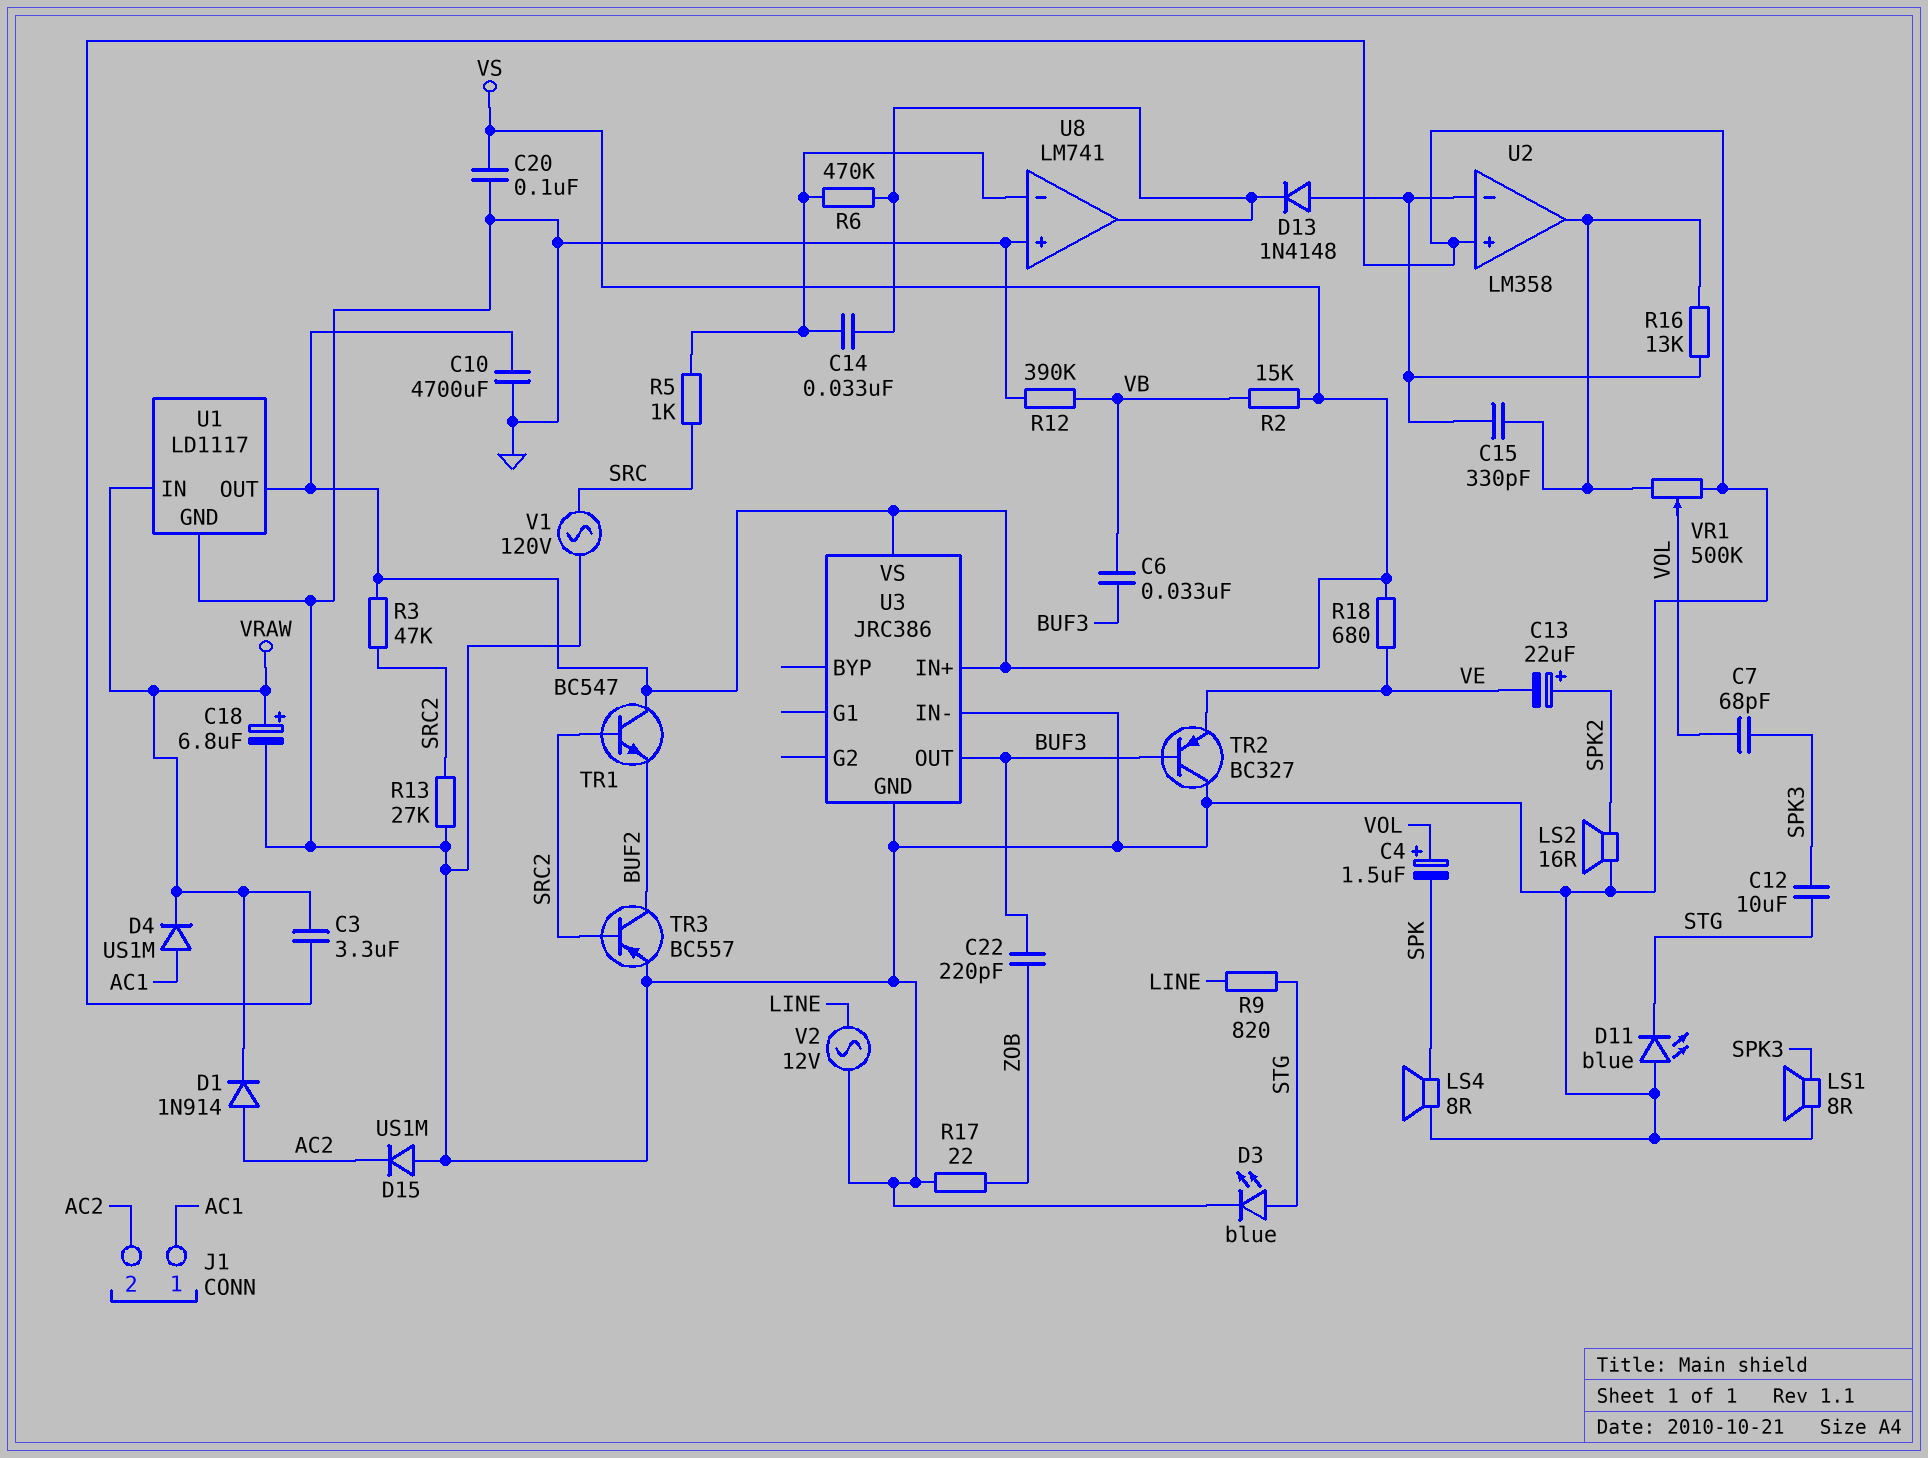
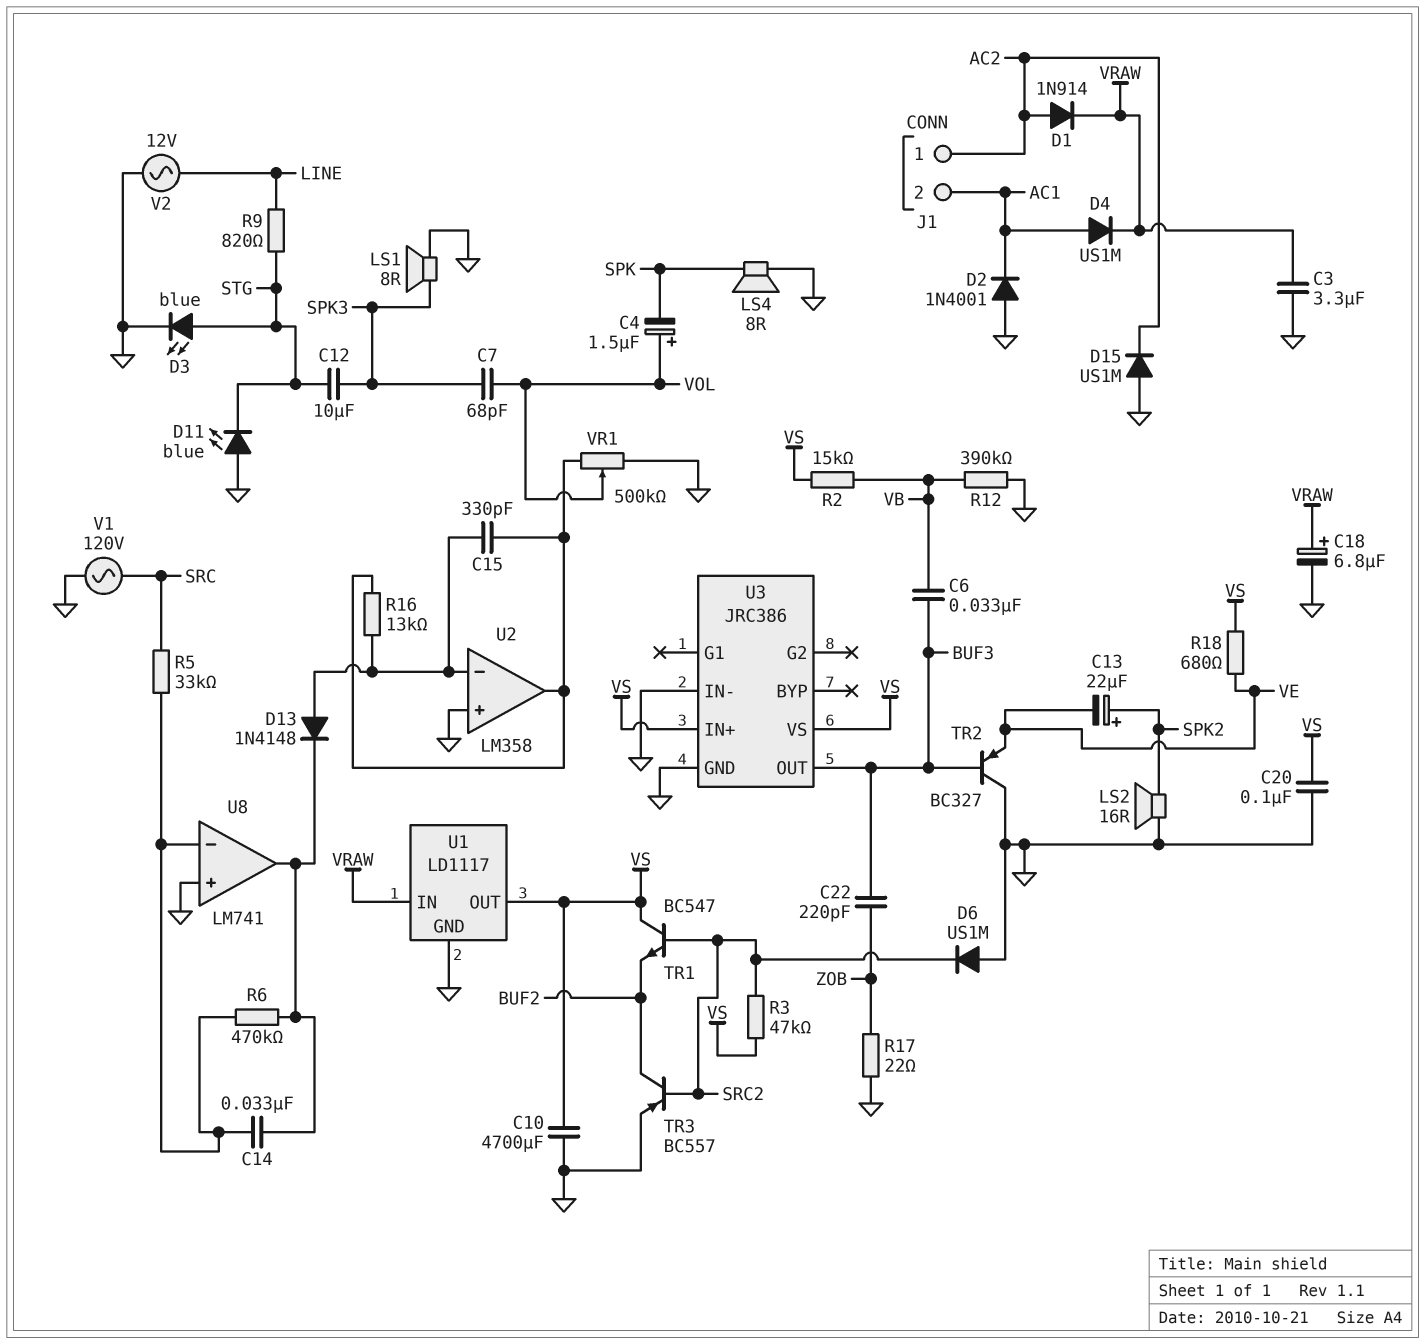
D2: none -> diode 1N4001 (A GND, K AC1)
D6: none -> diode US1M (A GND, K SRC2)
J1 pin 1: AC1 -> AC2
J1 pin 2: AC2 -> AC1
R5: 1k (SRC, U8/in-) -> 33k (SRC, U8/in-)
R13: 27k (GND, SRC2) -> none

